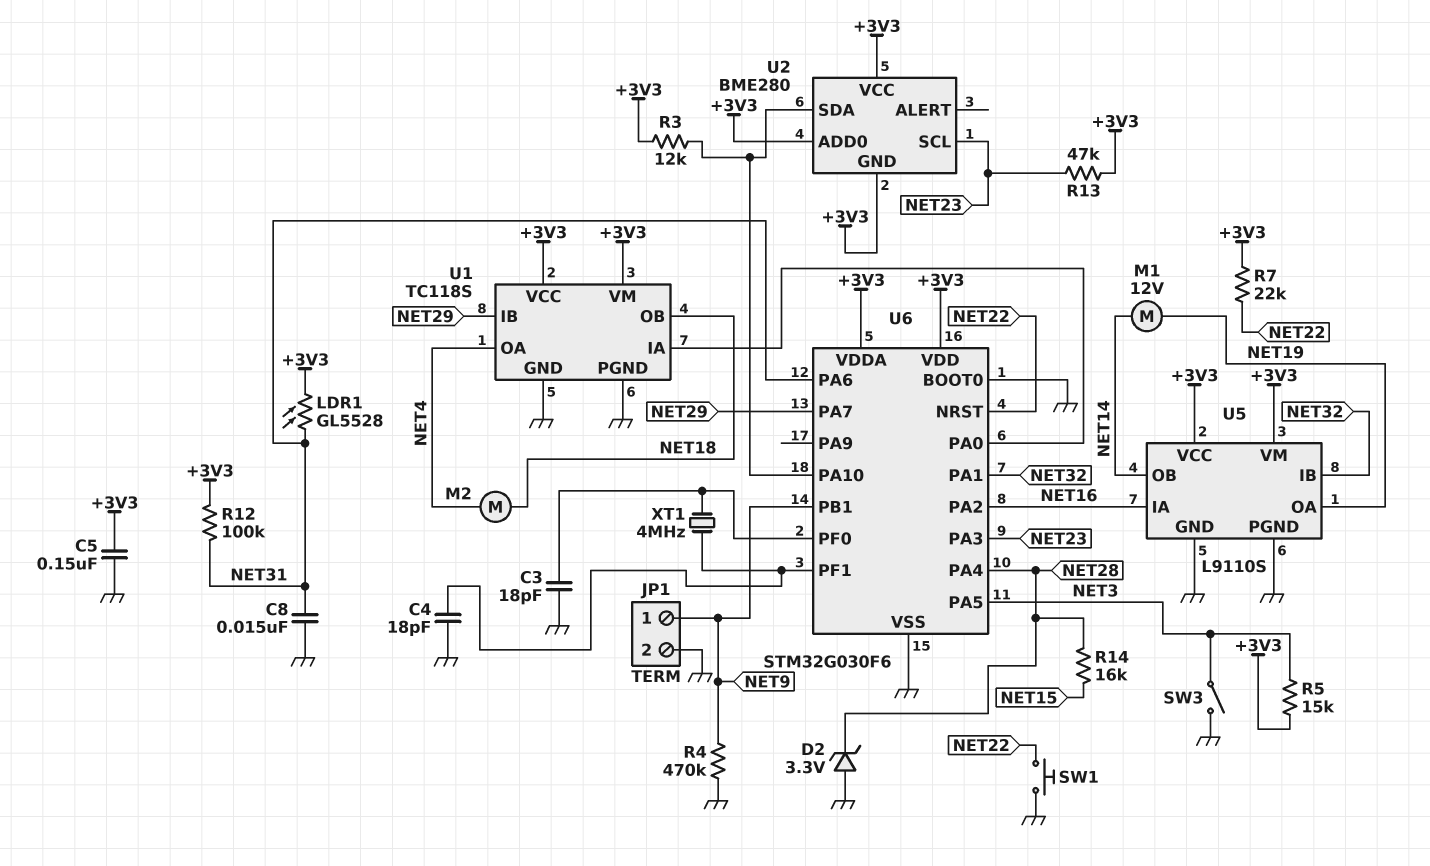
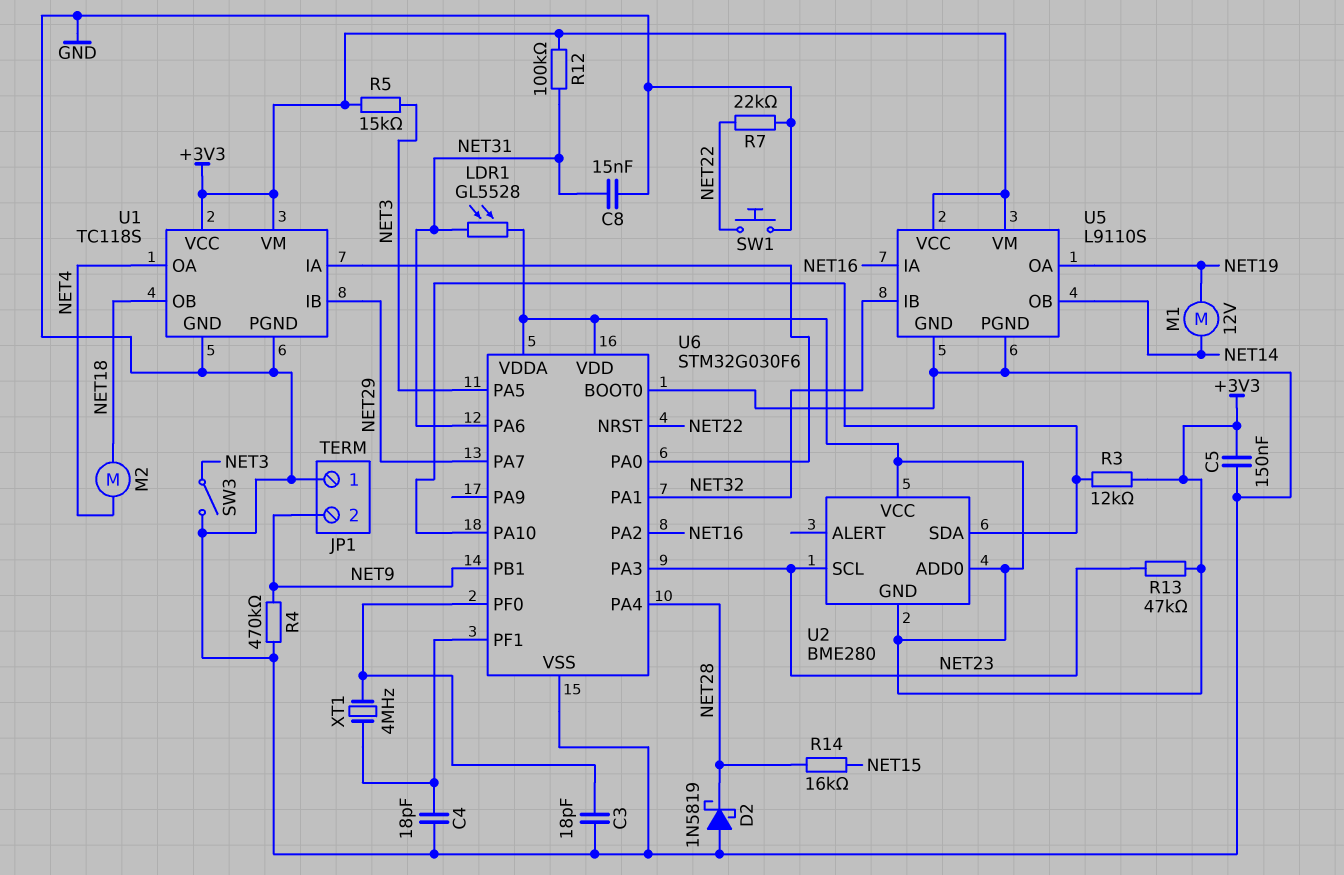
D2: zener 3.3V (A GND, K NET28) -> schottky 1N5819 (A GND, K NET28)
JP1 pin 1: NET9 -> GND
JP1 pin 2: GND -> NET9
R7: 22k (+3V3, NET22) -> 22k (GND, NET22)

